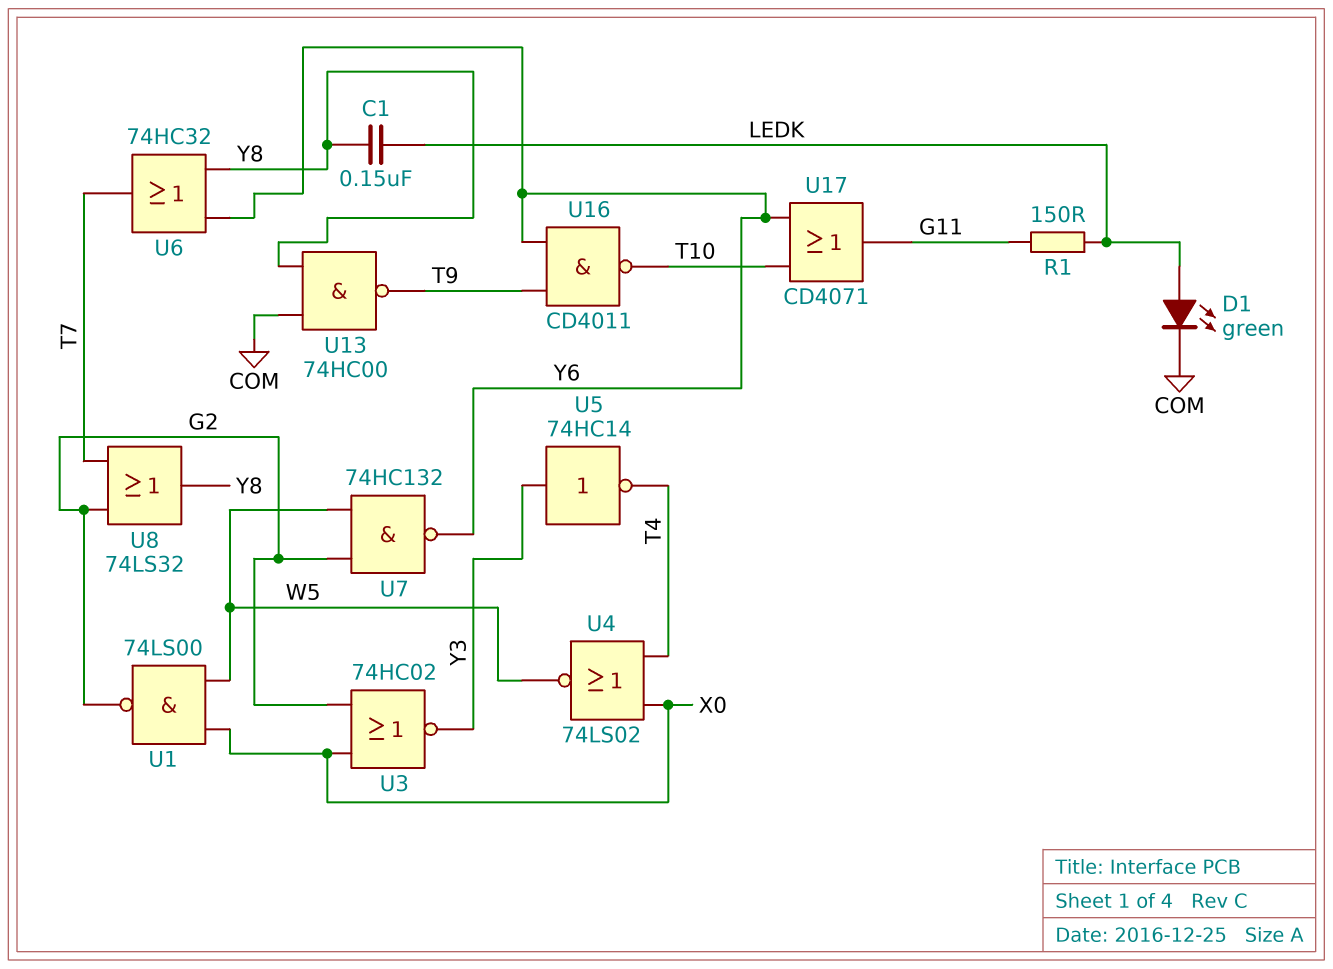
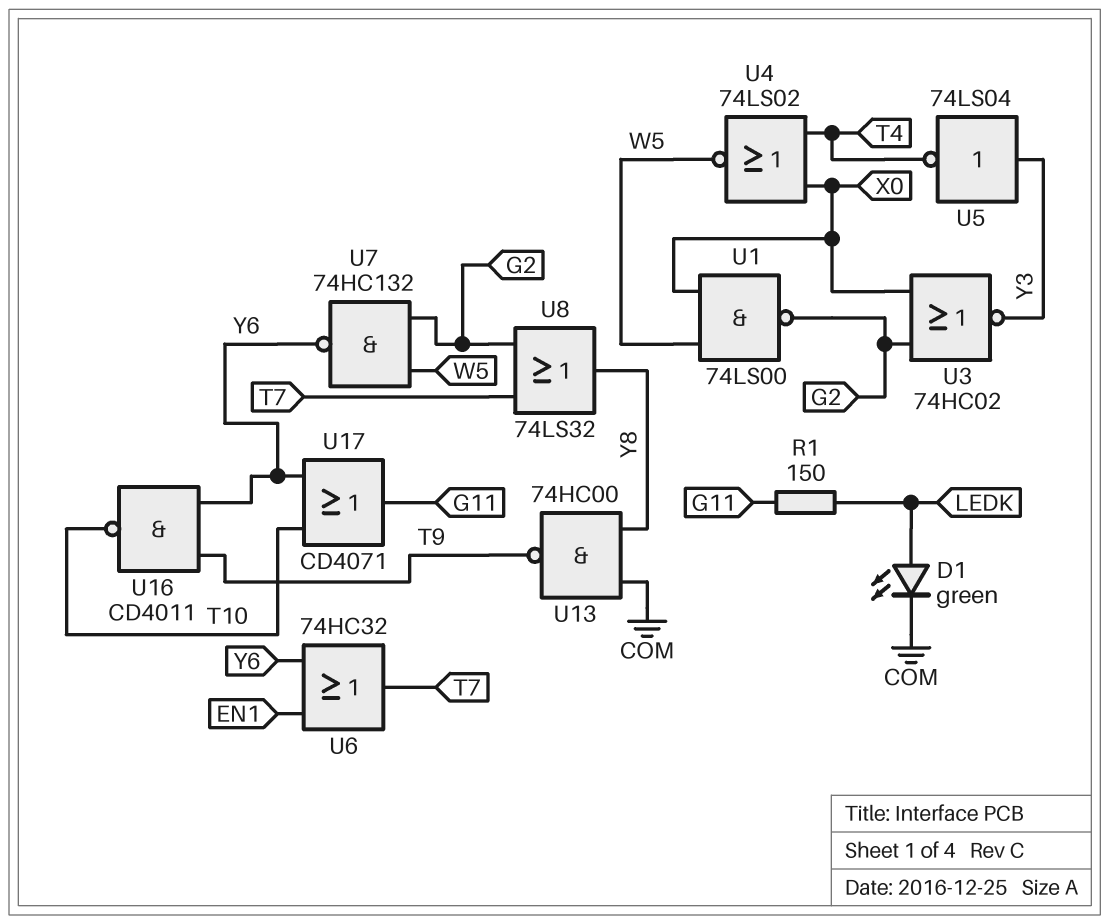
C1: 150nF (LEDK, Y8) -> none
U5: NOT 74HC14 (in Y3, out T4) -> NOT 74LS04 (in Y3, out T4)
U6: OR 74HC32 (in Y6, in Y8, out T7) -> OR 74HC32 (in EN1, in Y6, out T7)

